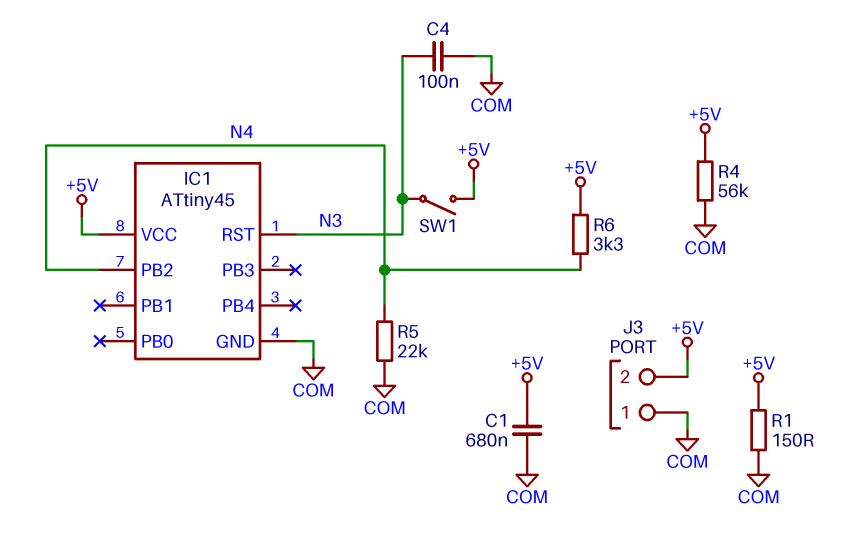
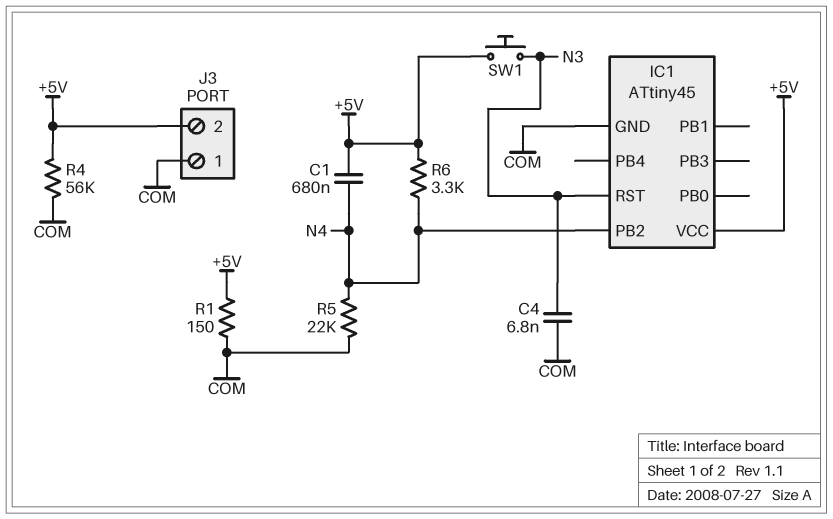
C1: 680nF (+5V, COM) -> 680nF (+5V, N4)
C4: 100nF (COM, N3) -> 6.8nF (COM, N3)
SW1: switch (+5V, N3) -> button (+5V, N3)

